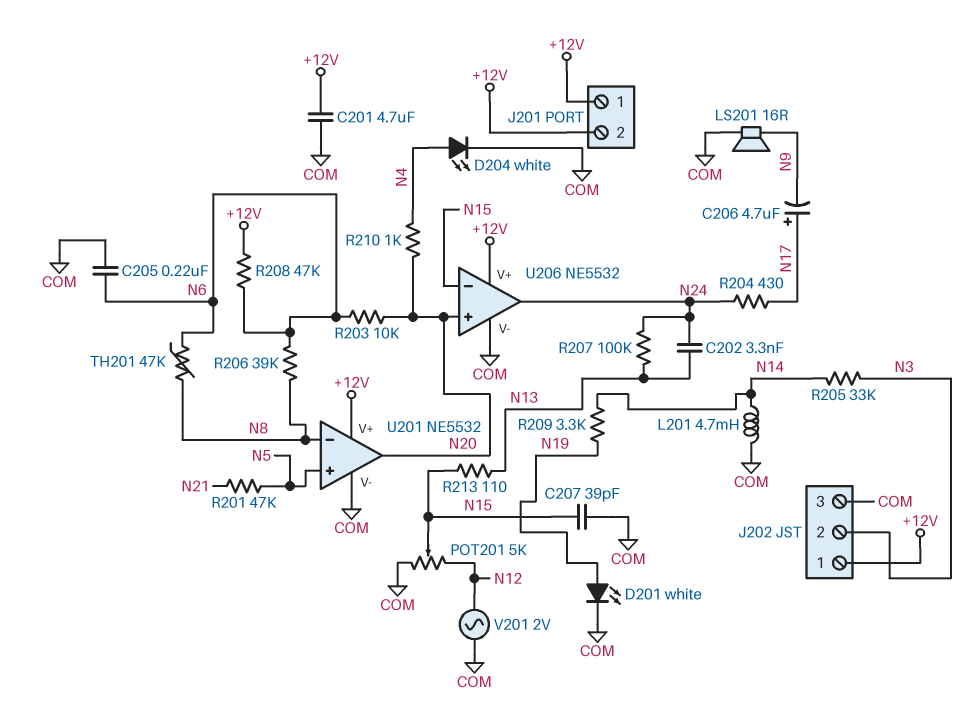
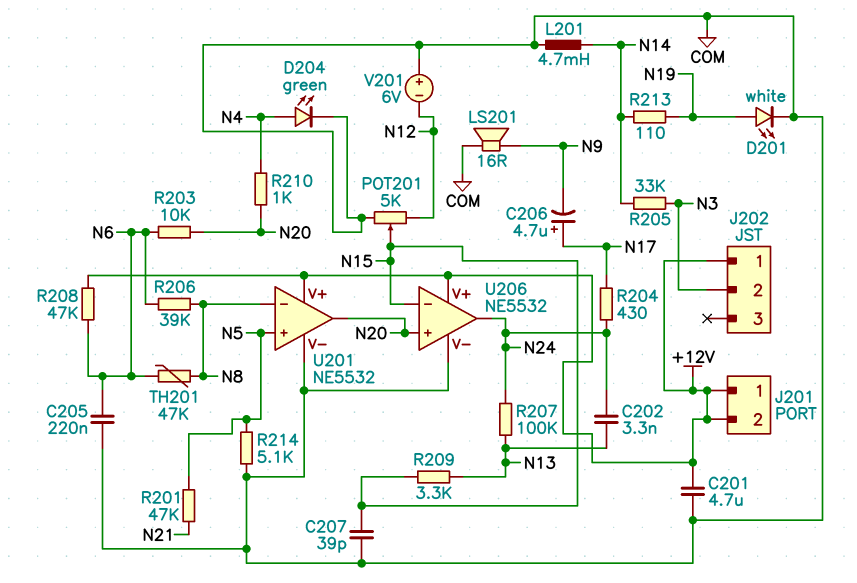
D204: LED white (A N4, K COM) -> LED green (A N4, K COM)
J202 pin 3: COM -> none
R209: 3.3k (N14, N19) -> 3.3k (N13, N15)
R213: 110 (N13, N15) -> 110 (N14, N19)
R214: none -> 5.1k (COM, N5)
V201: AC 2V (COM, N12) -> 6V (plus COM, minus N12)

